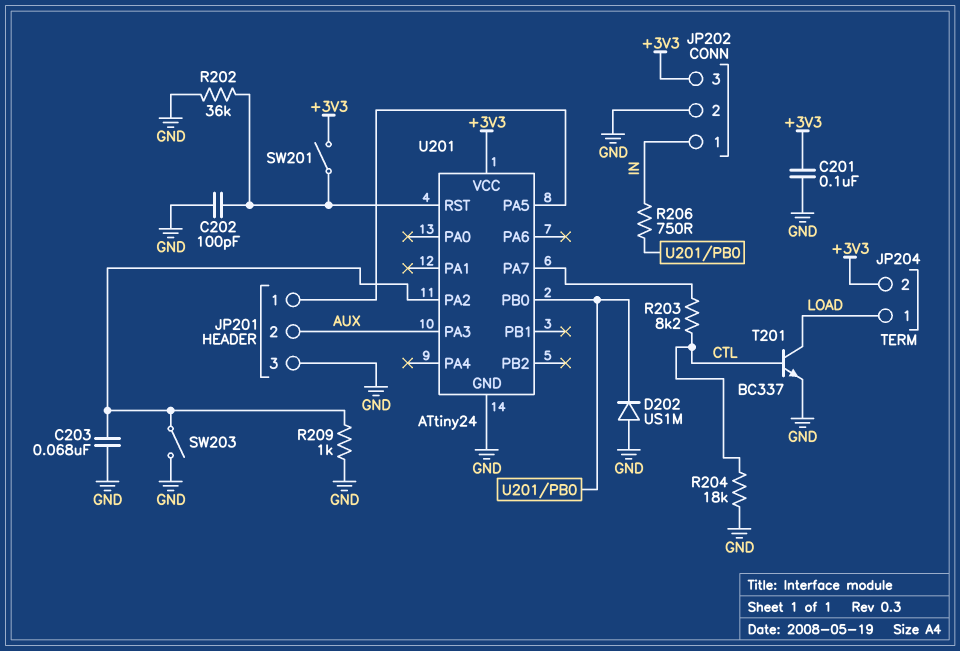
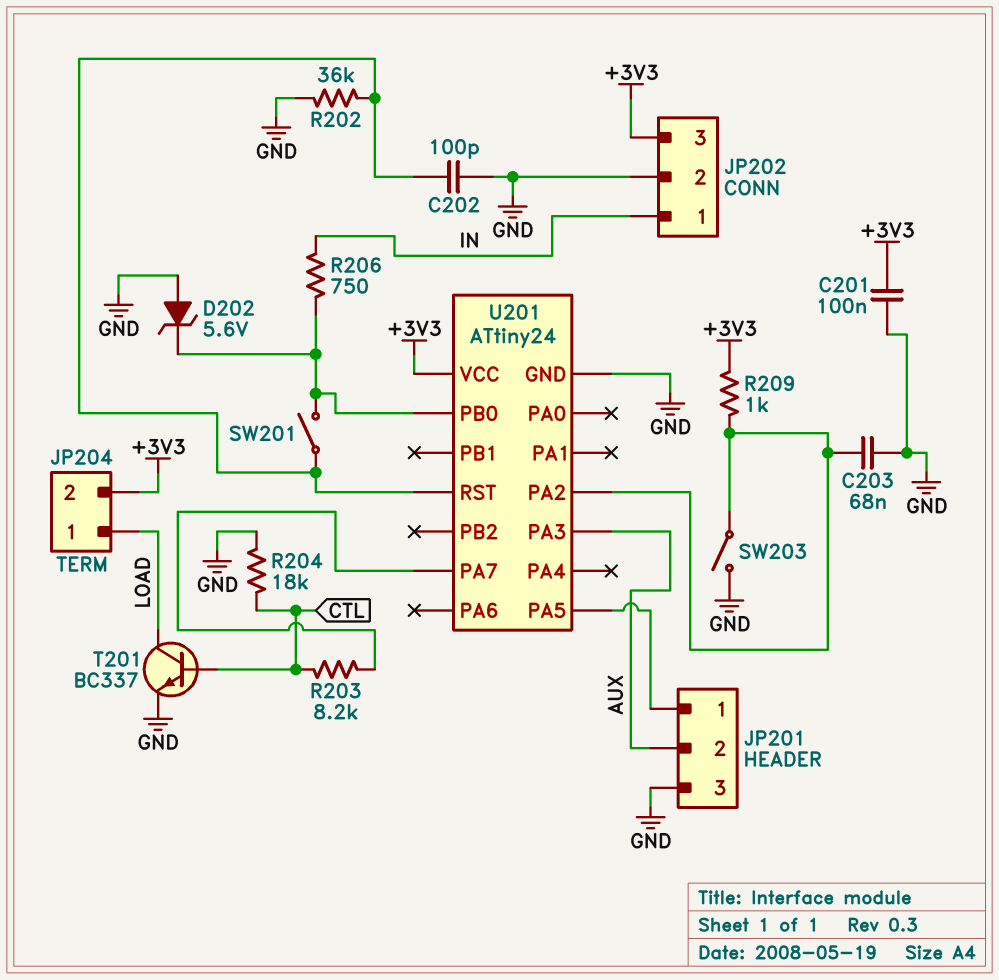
D202: diode US1M (A GND, K U201/PB0) -> zener 5.6V (A GND, K U201/PB0)
R209: 1k (GND, U201/PA2) -> 1k (+3V3, U201/PA2)
SW201: switch (+3V3, U201/RST) -> switch (U201/PB0, U201/RST)

